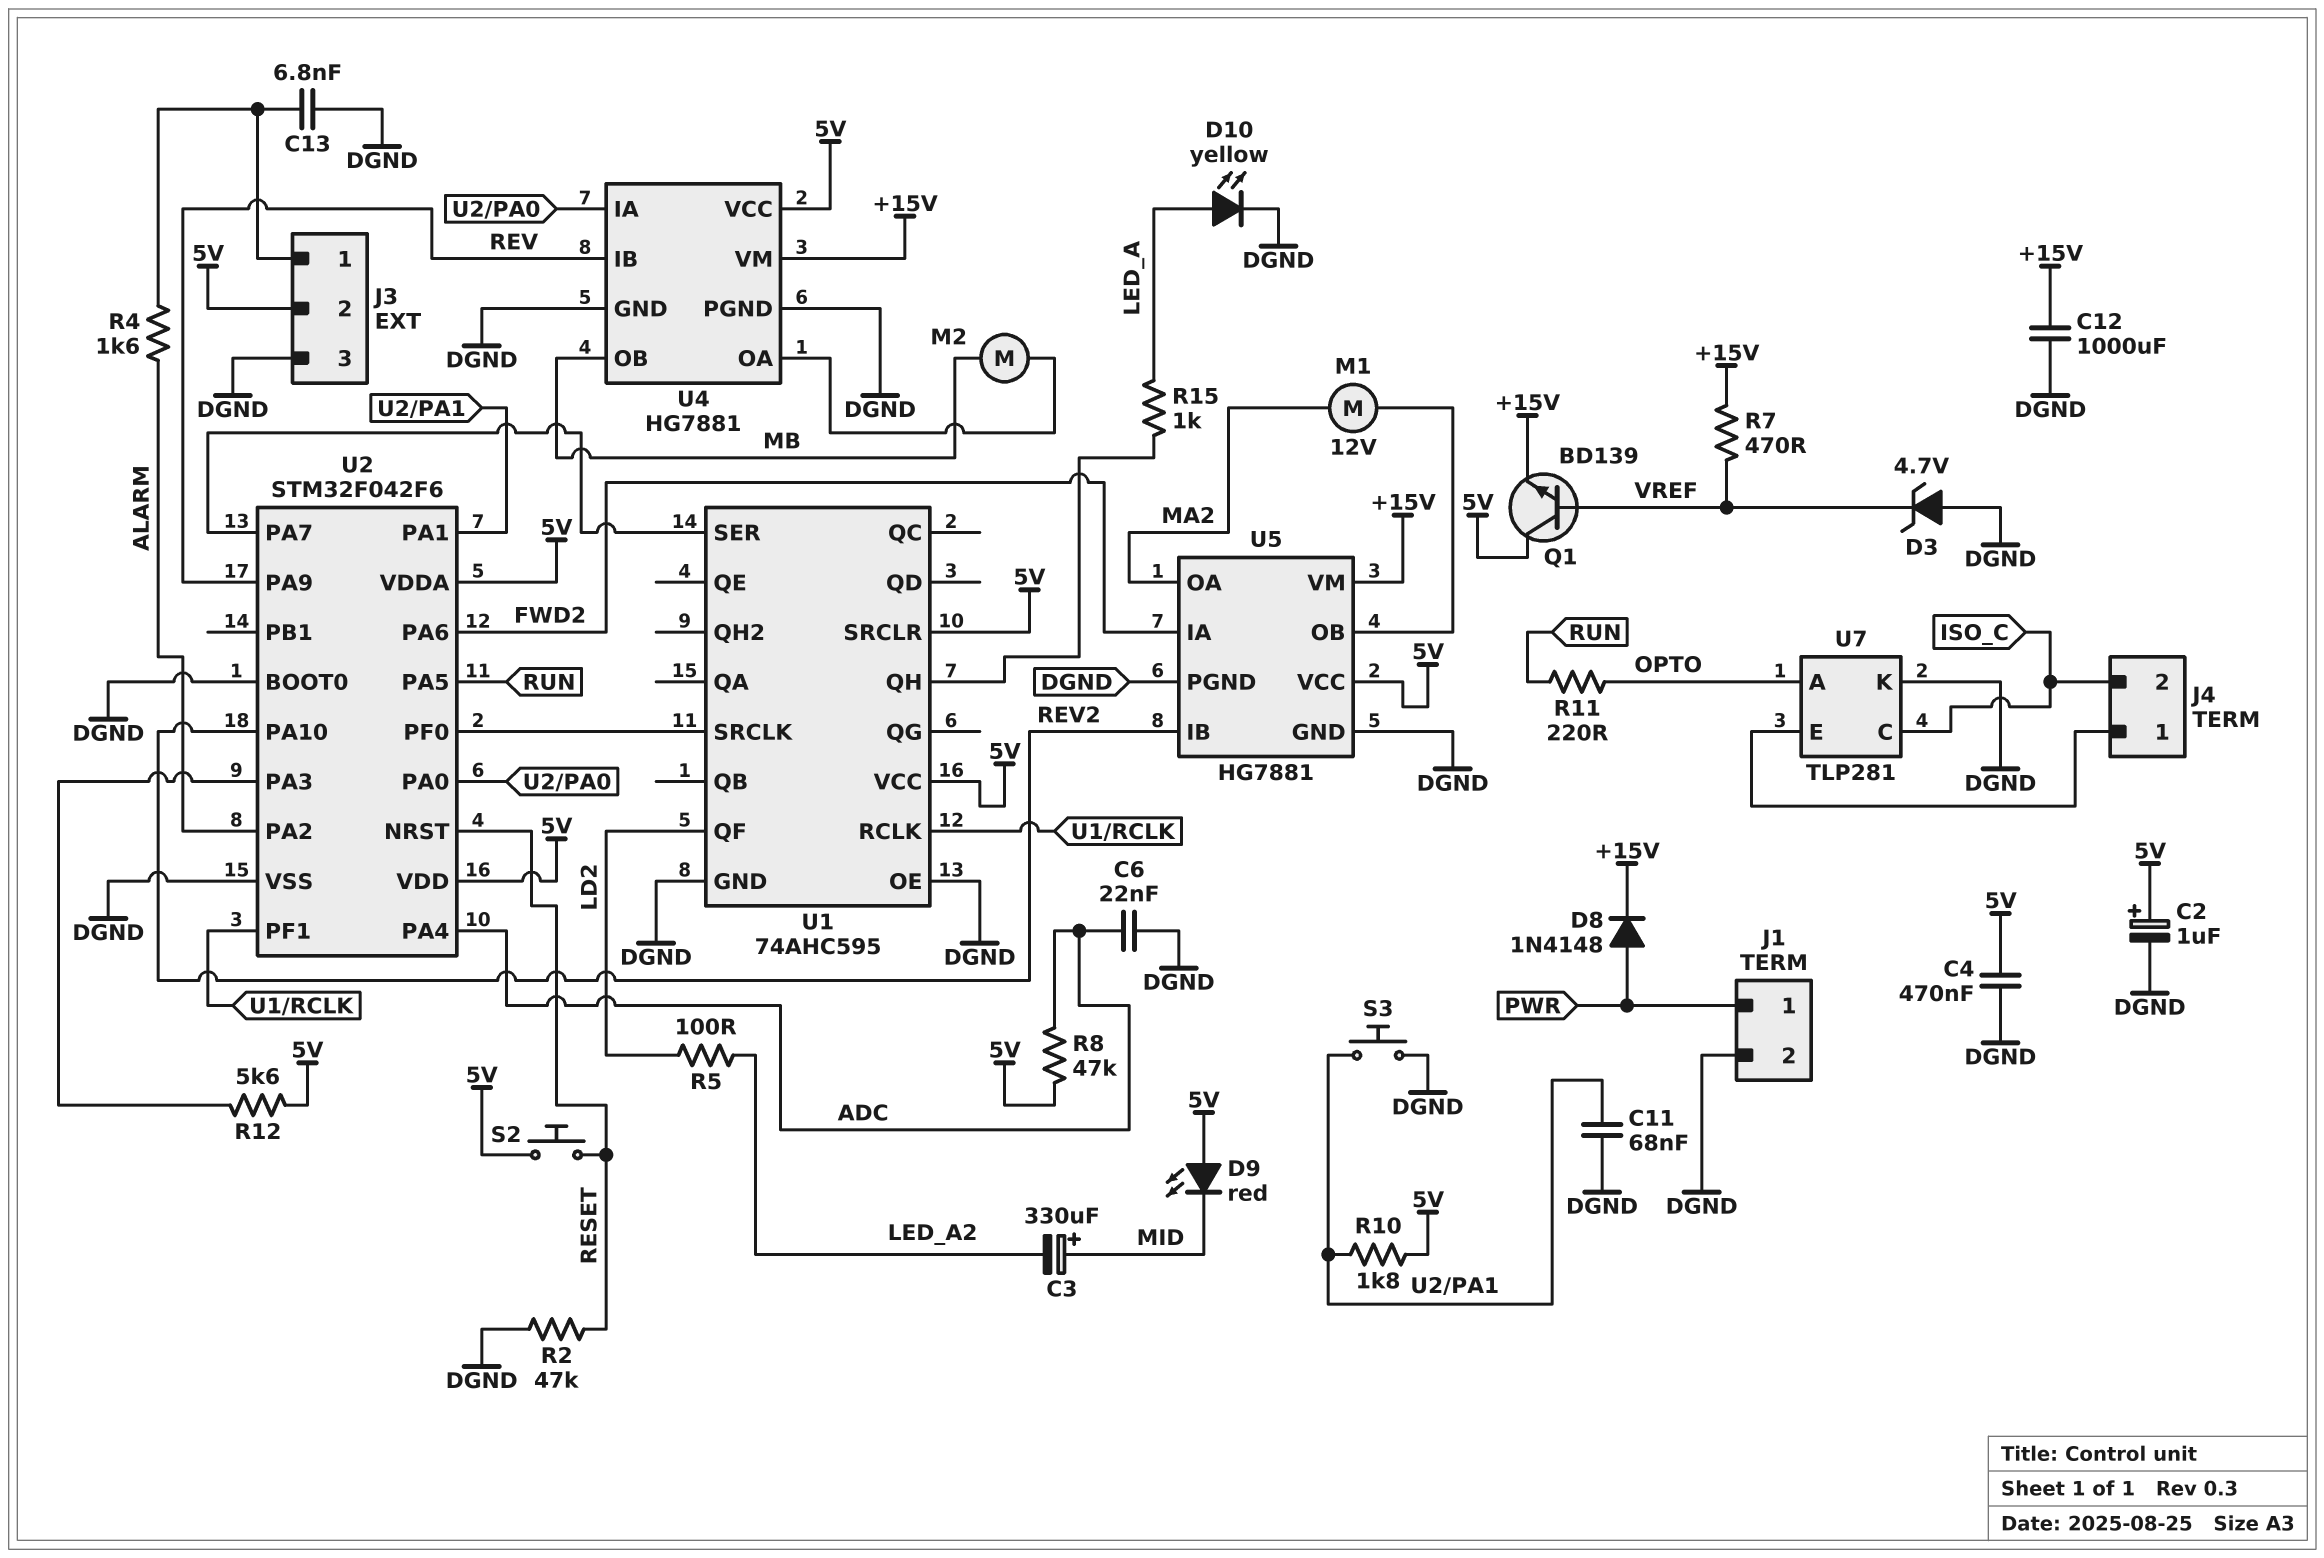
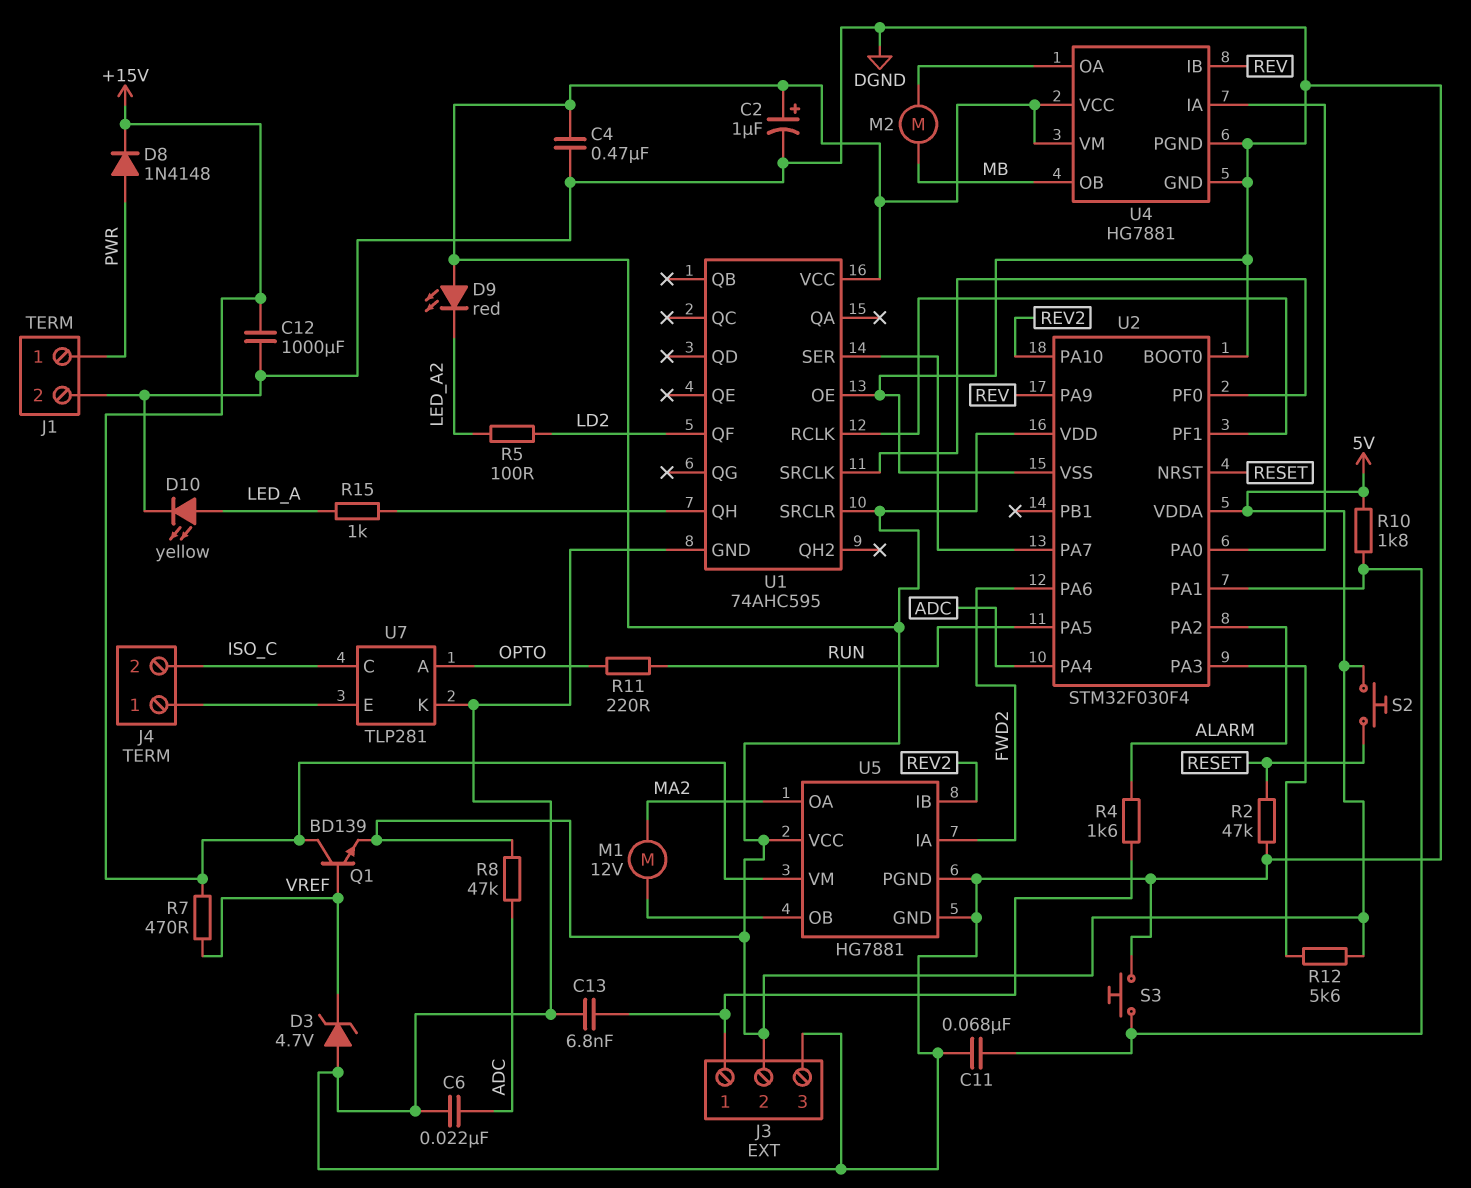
C3: 330uF (plus MID, minus LED_A2) -> none
D9: LED red (A 5V, K MID) -> LED red (A 5V, K LED_A2)
Q1: NPN BD139 (B VREF, C 5V, E +15V) -> NPN BD139 (B VREF, C +15V, E 5V)
U2: STM32F042F6 -> STM32F030F4
U4 pin VM: +15V -> 5V

